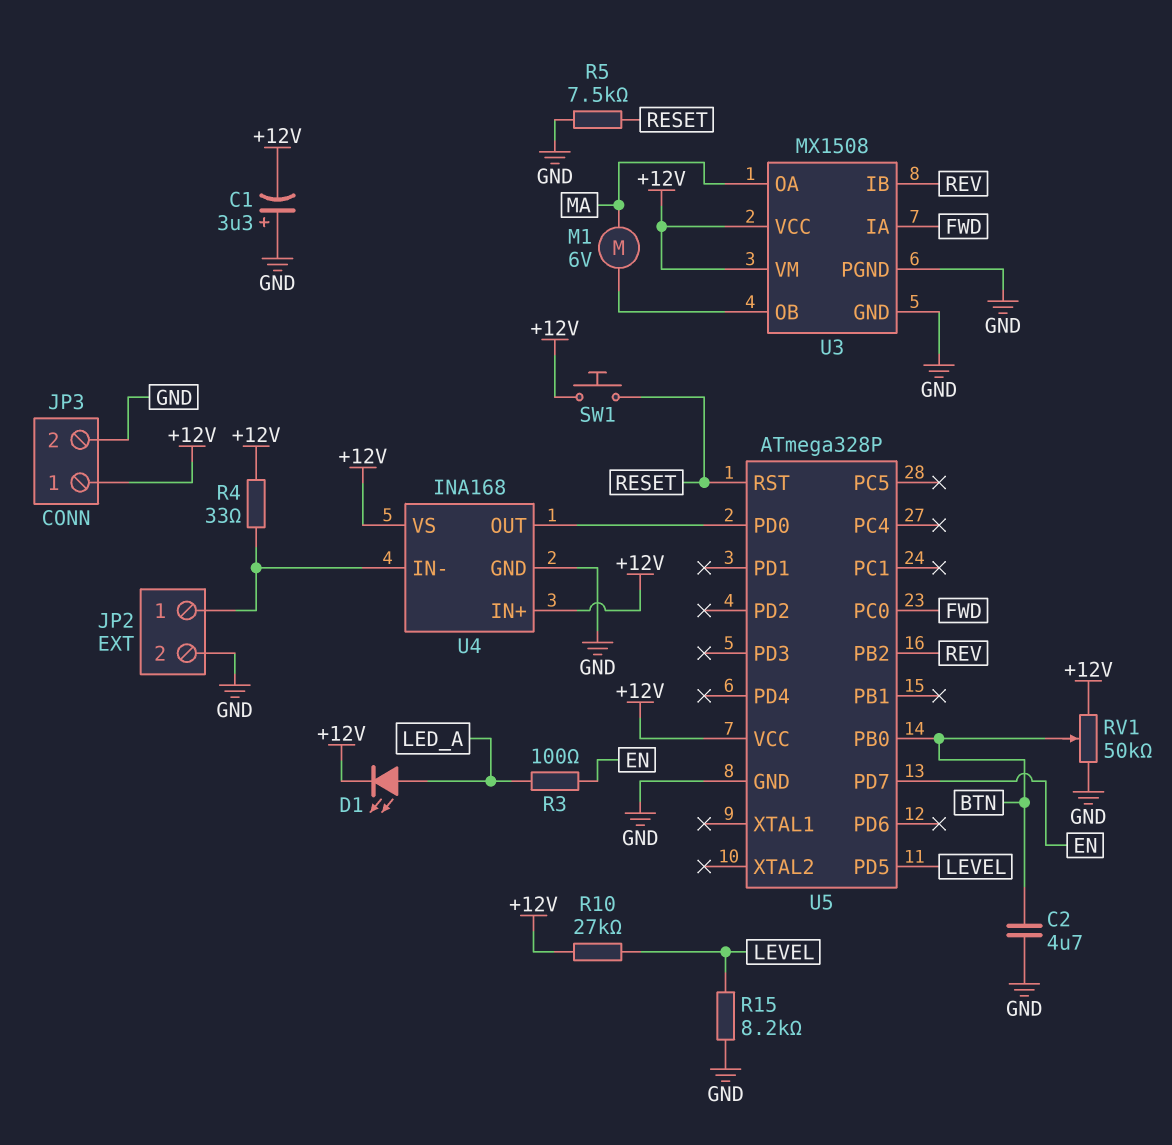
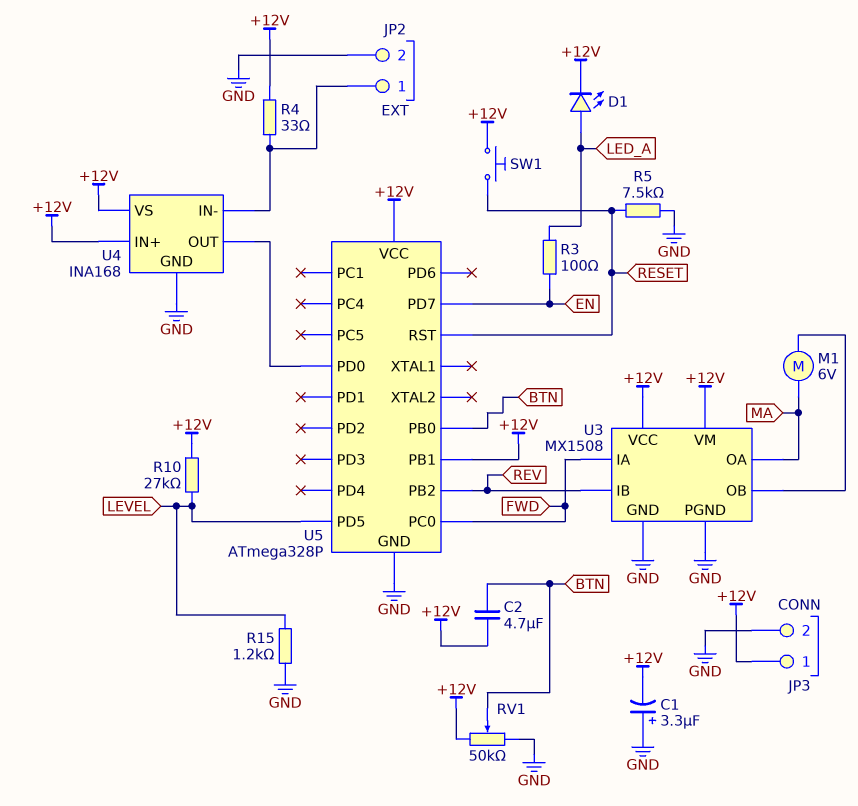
C2: 4.7uF (BTN, GND) -> 4.7uF (+12V, BTN)
R15: 8.2k (GND, LEVEL) -> 1.2k (GND, LEVEL)
U5 pin PB1: none -> +12V

